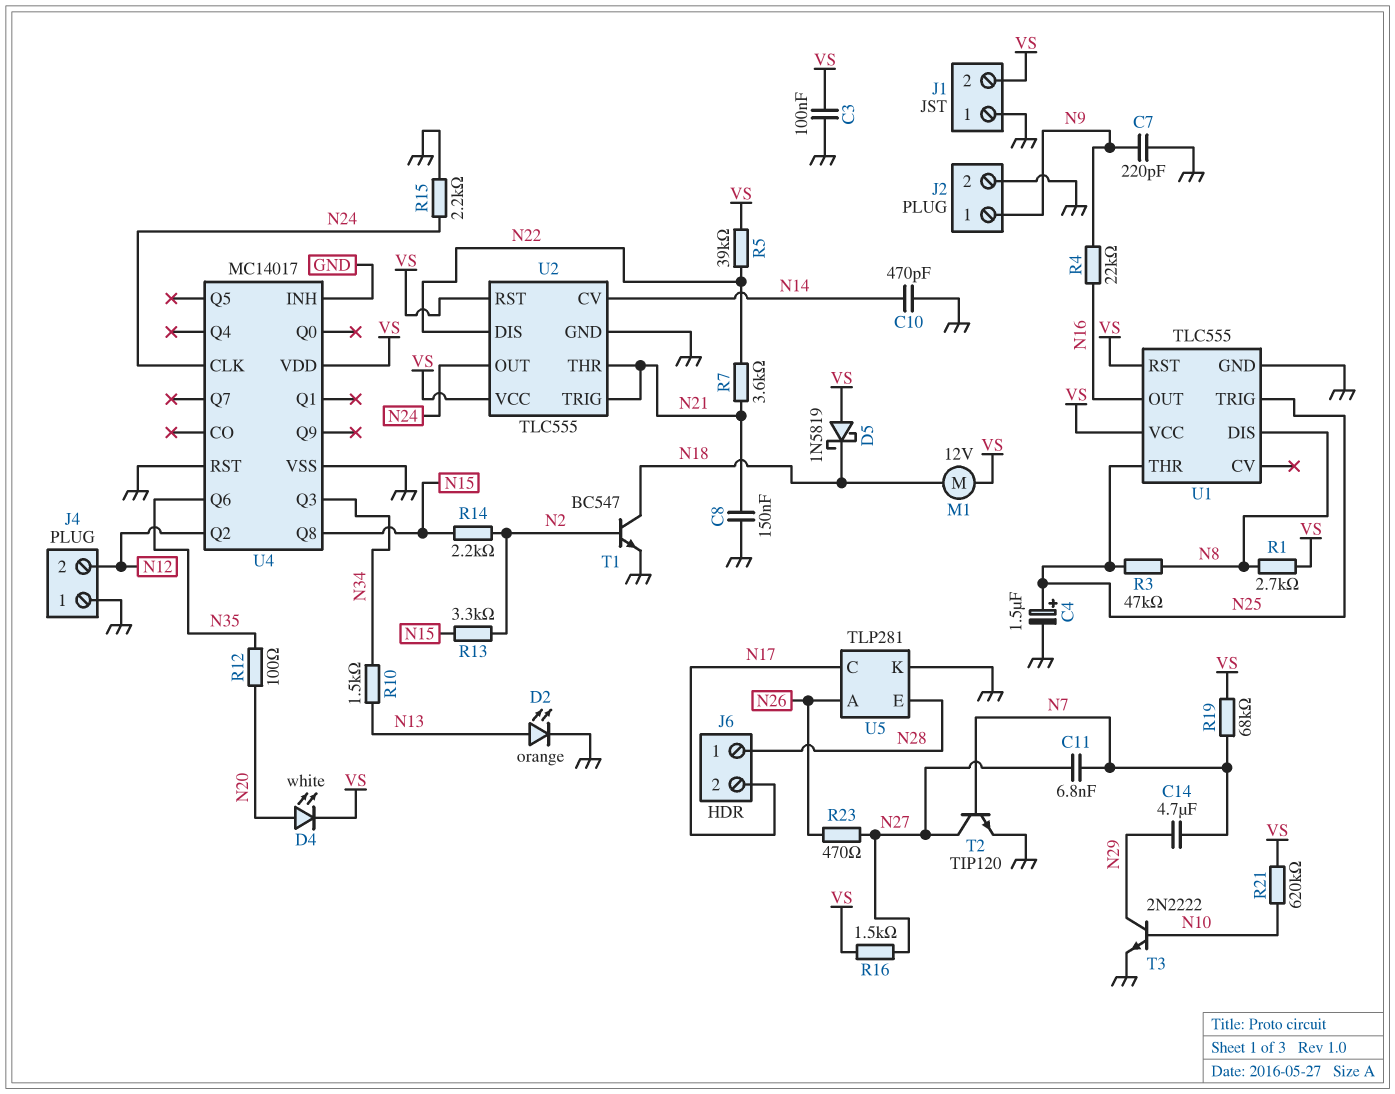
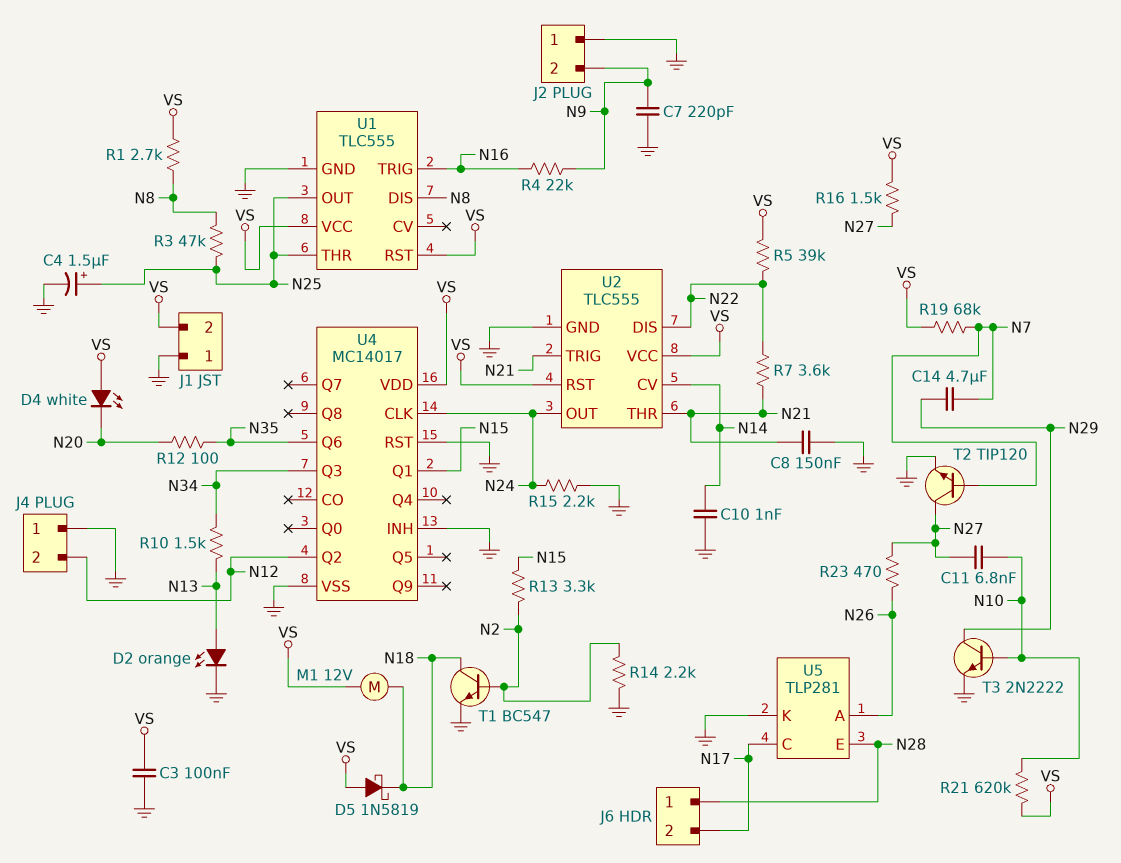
C10: 470pF (GND, N14) -> 1nF (GND, N14)
C11: 6.8nF (N7, N27) -> 6.8nF (N10, N27)
D4: LED white (A N20, K VS) -> LED white (A VS, K N20)
J2 pin 1: N9 -> GND
J2 pin 2: GND -> N9
R14: 2.2k (N2, N15) -> 2.2k (GND, N2)
U1 pin OUT: N16 -> N25
U1 pin TRIG: N25 -> N16
U4 pin Q1: none -> N15
U4 pin Q8: N15 -> none

